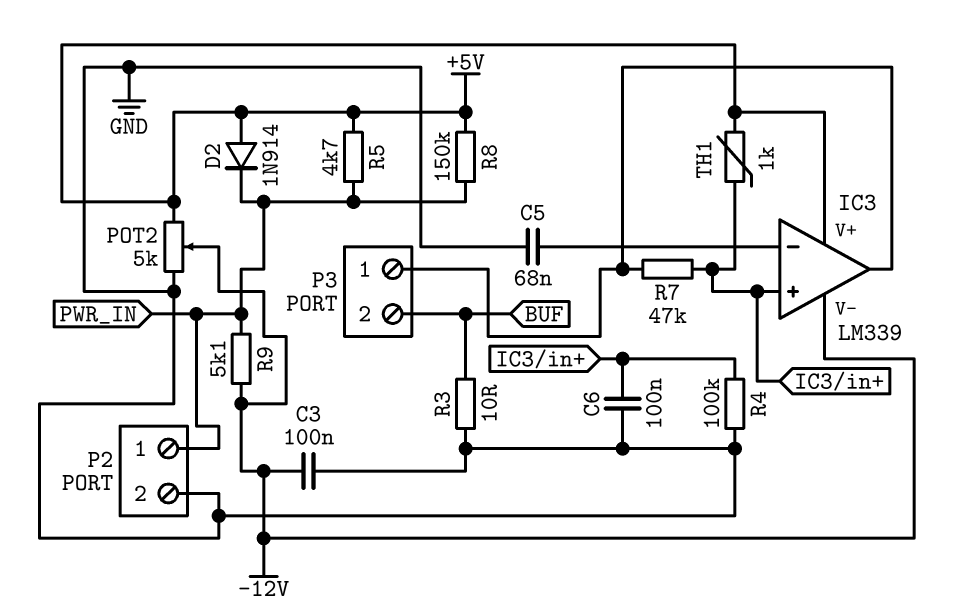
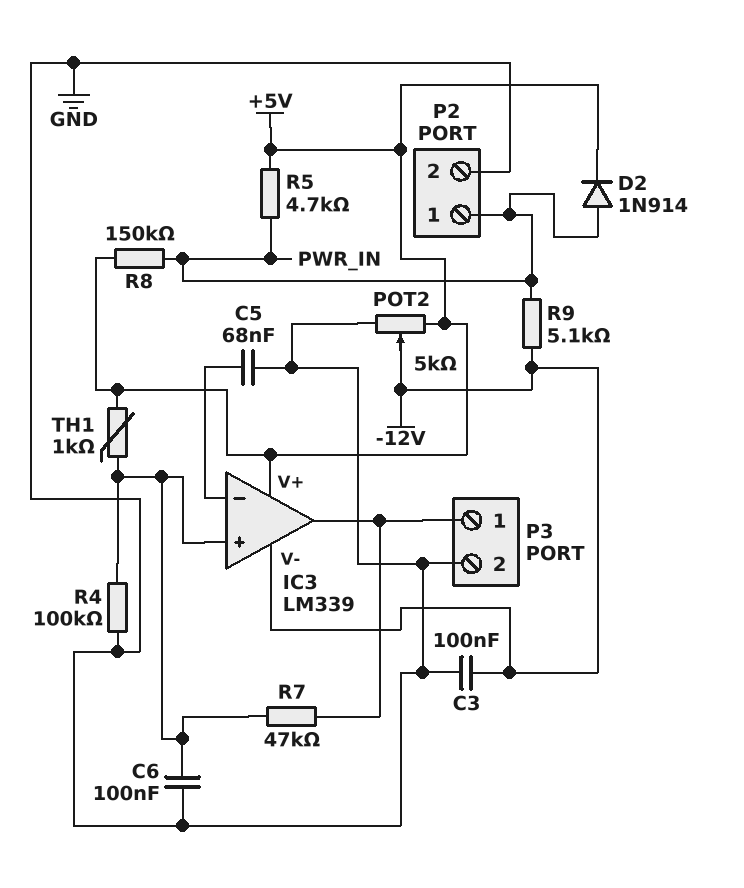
D2: diode 1N914 (A +5V, K PWR_IN) -> diode 1N914 (A PWR_IN, K +5V)
P3 pin 2: BUF -> GND
R3: 10 (BUF, GND) -> none

